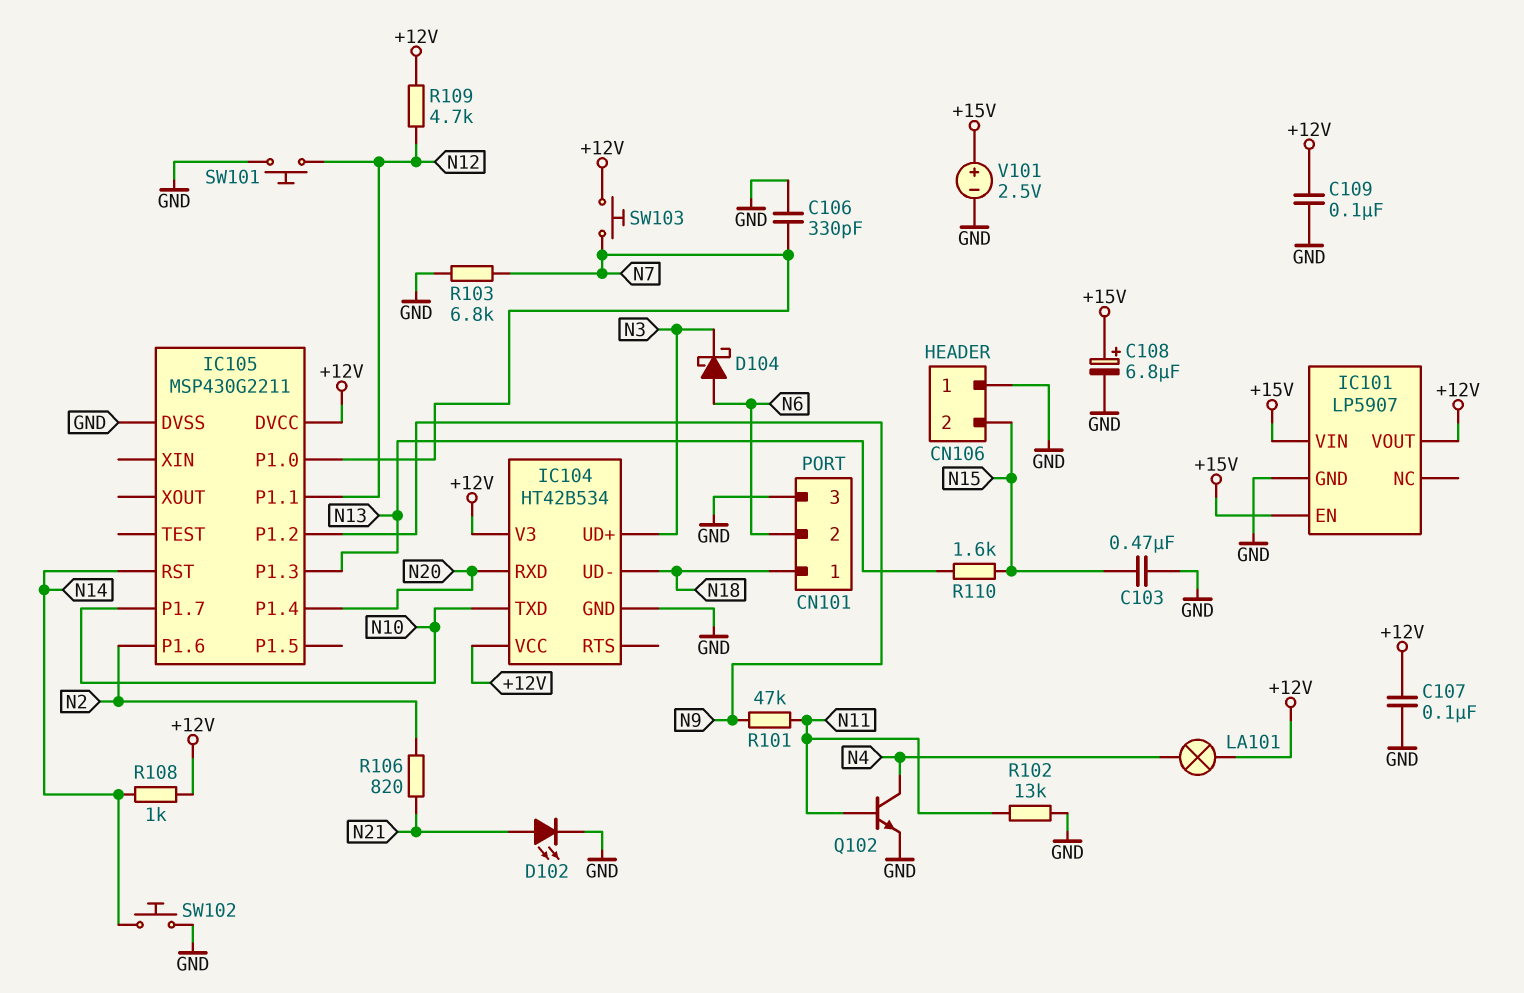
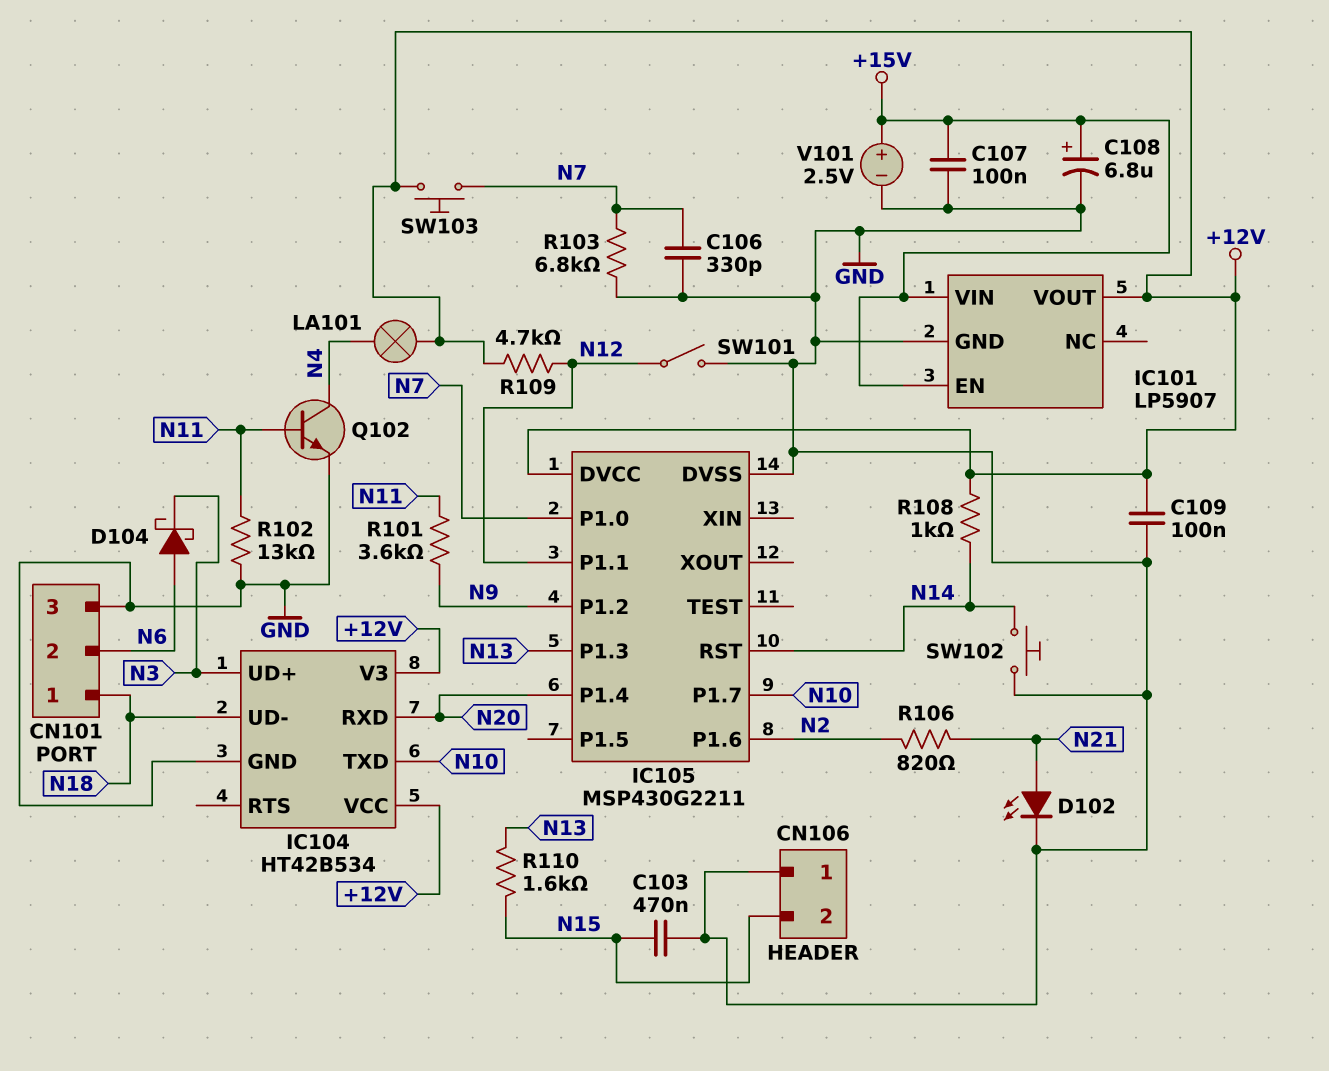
C107: 100nF (+12V, GND) -> 100nF (+15V, GND)
R101: 47k (N9, N11) -> 3.6k (N9, N11)
SW101: button (GND, N12) -> switch (GND, N12)

